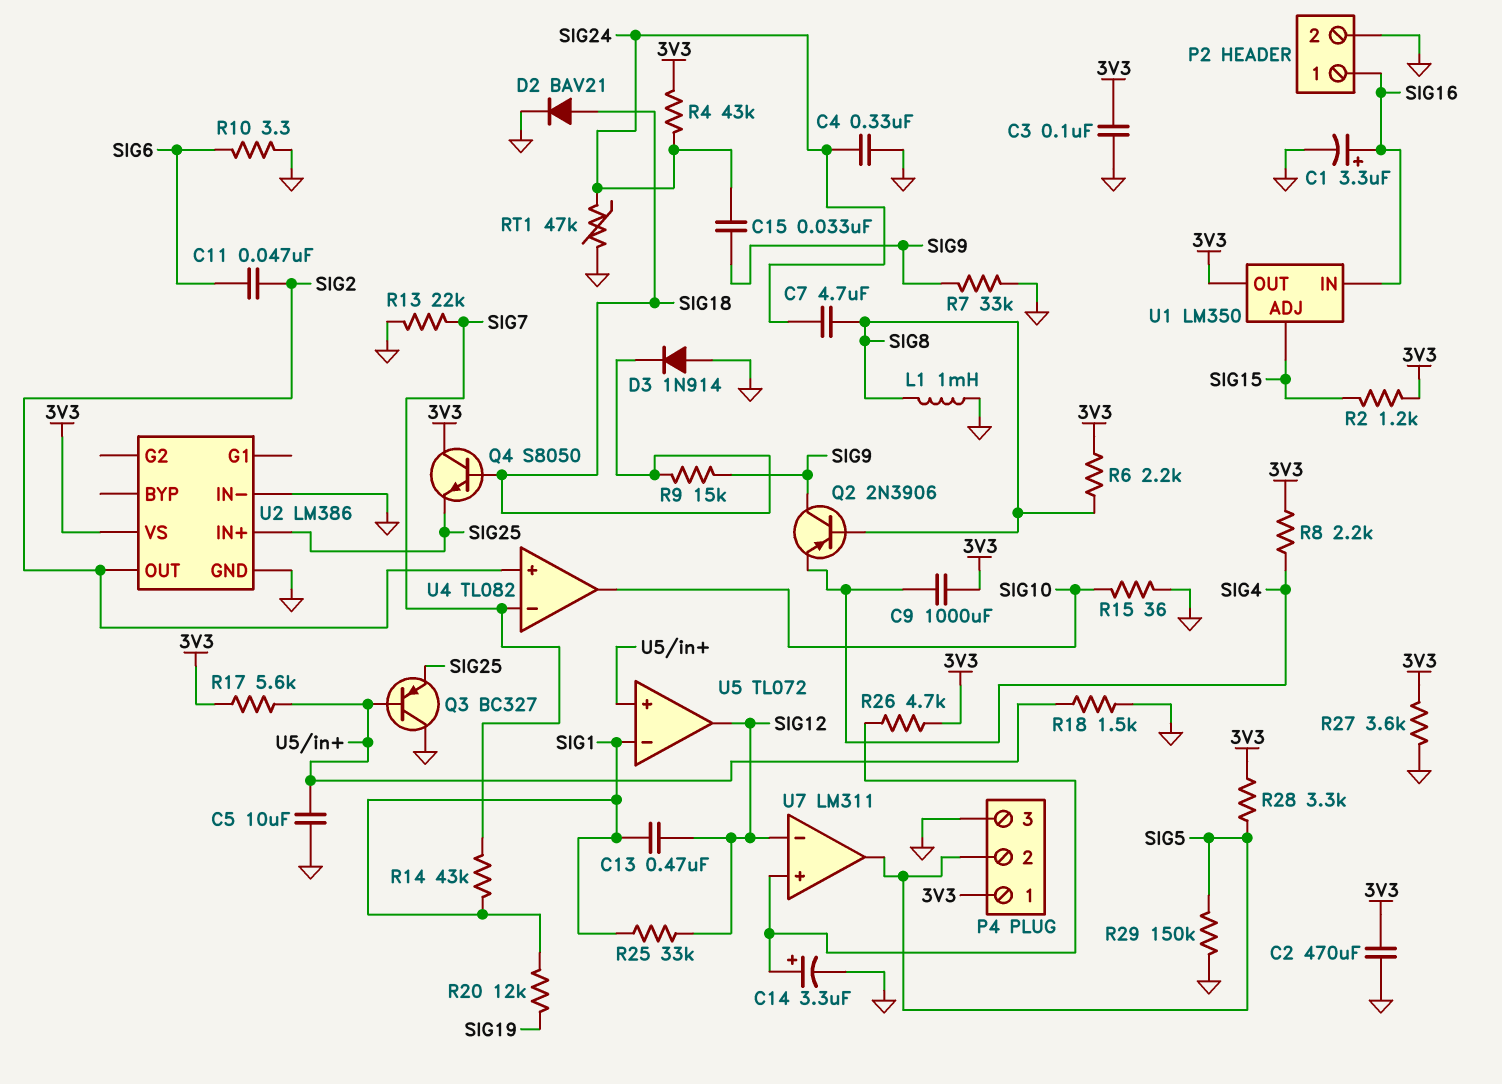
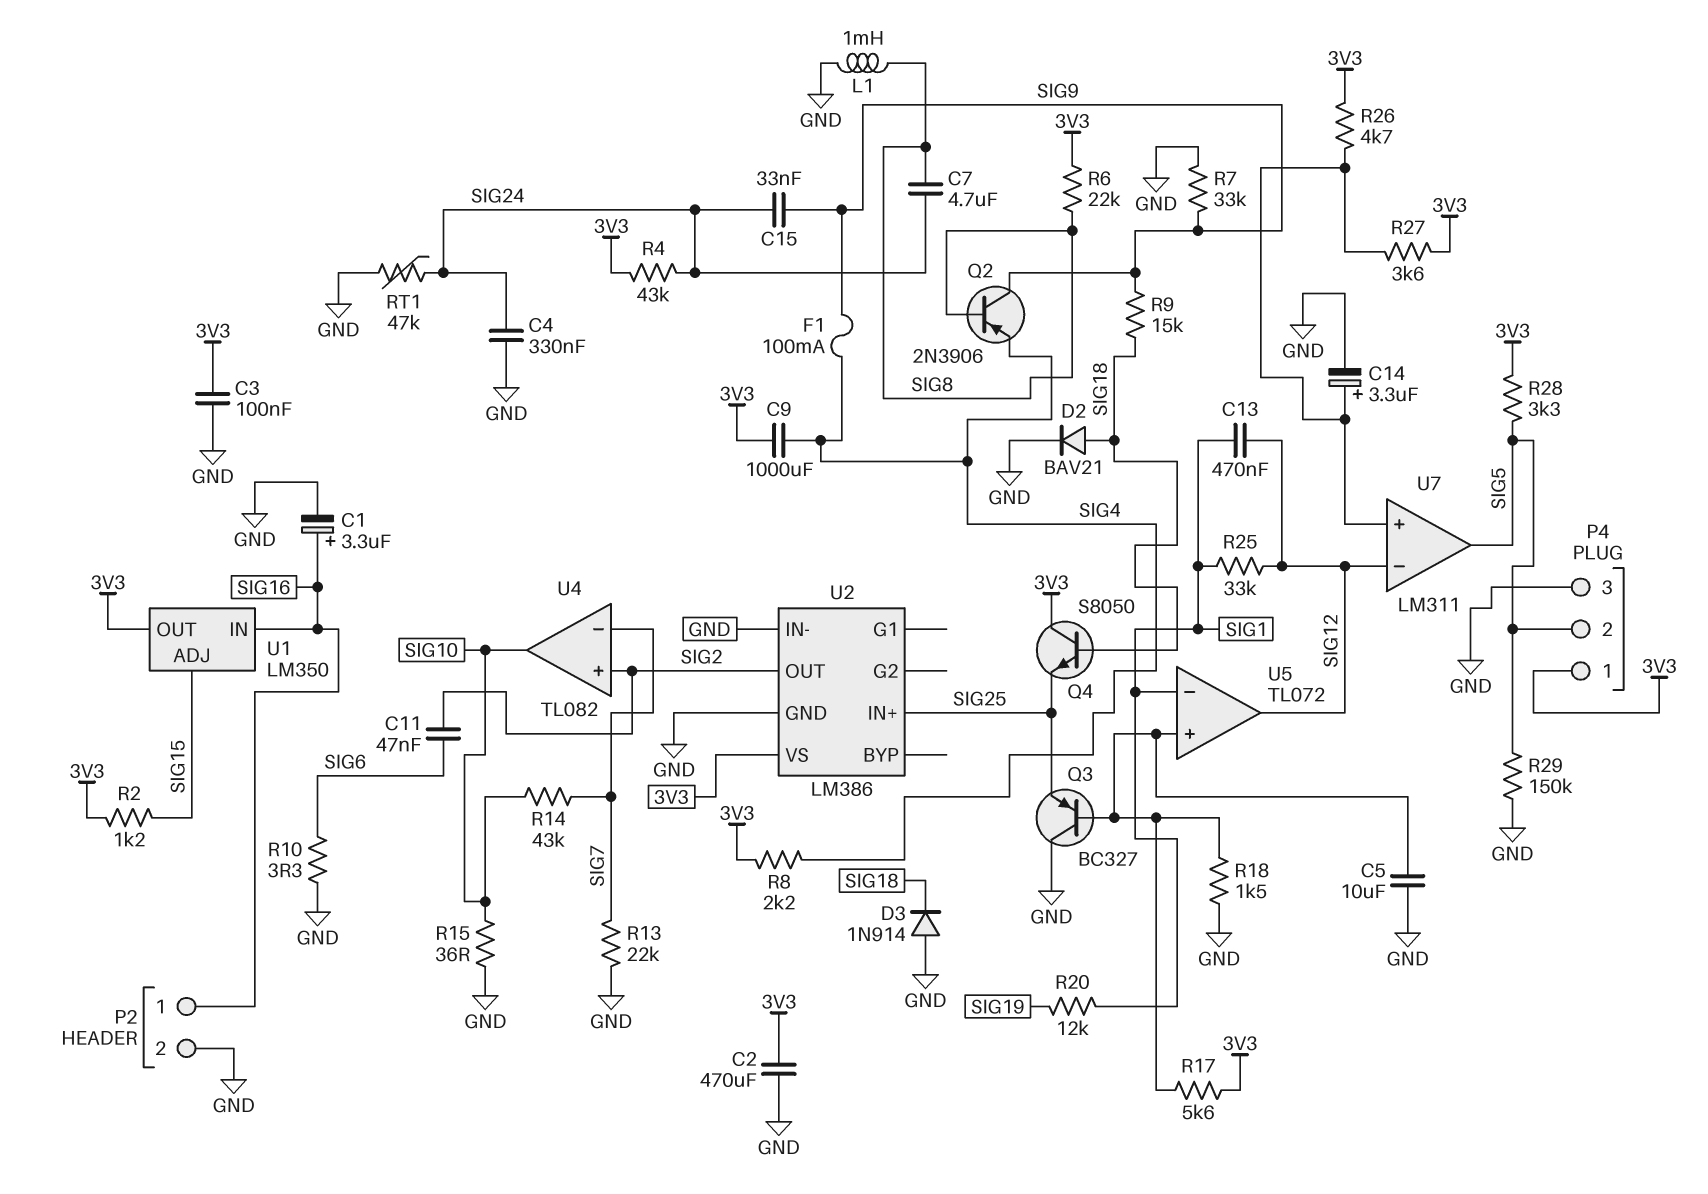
F1: none -> 100mA (SIG4, SIG9)
R6: 2.2k (3V3, SIG8) -> 22k (3V3, SIG8)
R14: 43k (SIG1, SIG7) -> 43k (SIG7, SIG10)
R27: 3.6k (3V3, GND) -> 3.6k (3V3, U7/in+)

